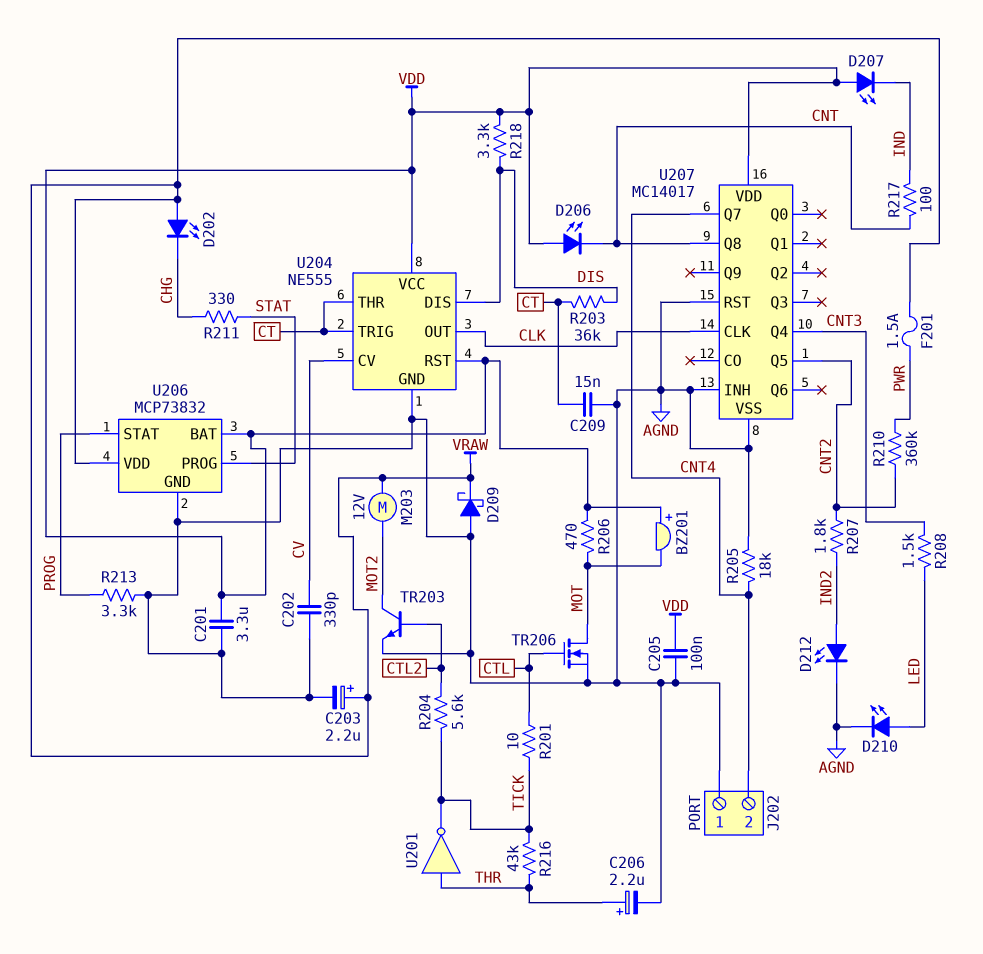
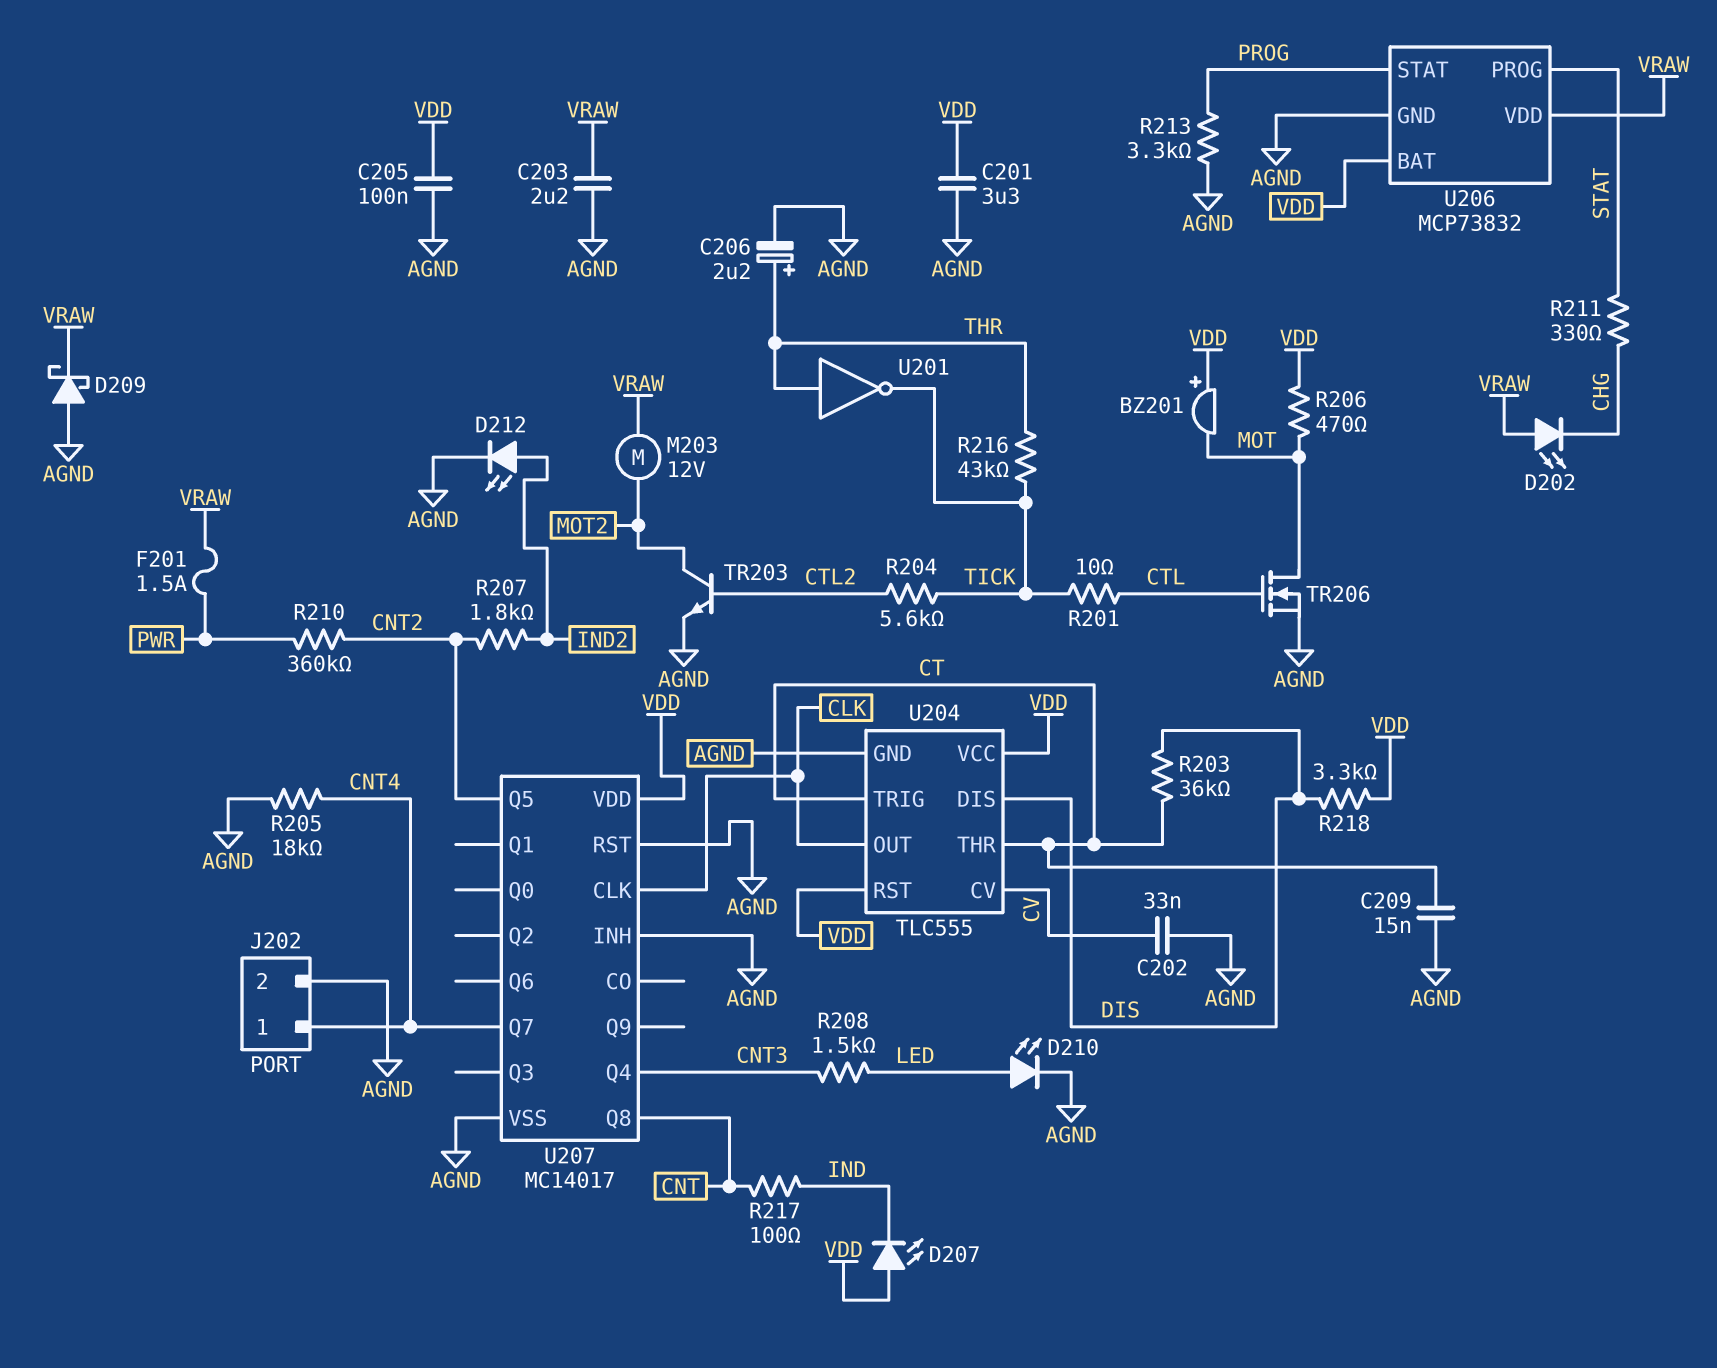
C202: 330pF (AGND, CV) -> 33nF (AGND, CV)
C203: 2.2uF (plus VRAW, minus AGND) -> 2.2uF (AGND, VRAW)
D206: LED (A VDD, K CNT) -> none
J202 pin 1: AGND -> CNT4
J202 pin 2: CNT4 -> AGND
U204: NE555 -> TLC555

